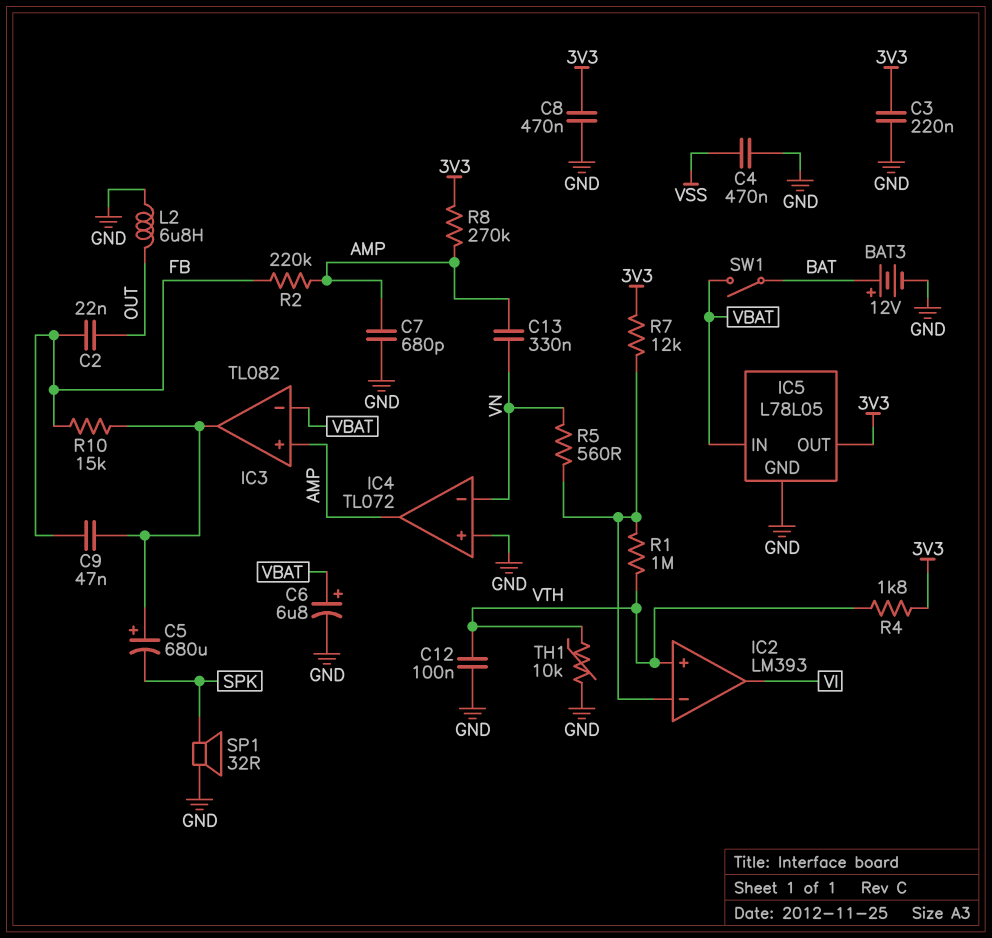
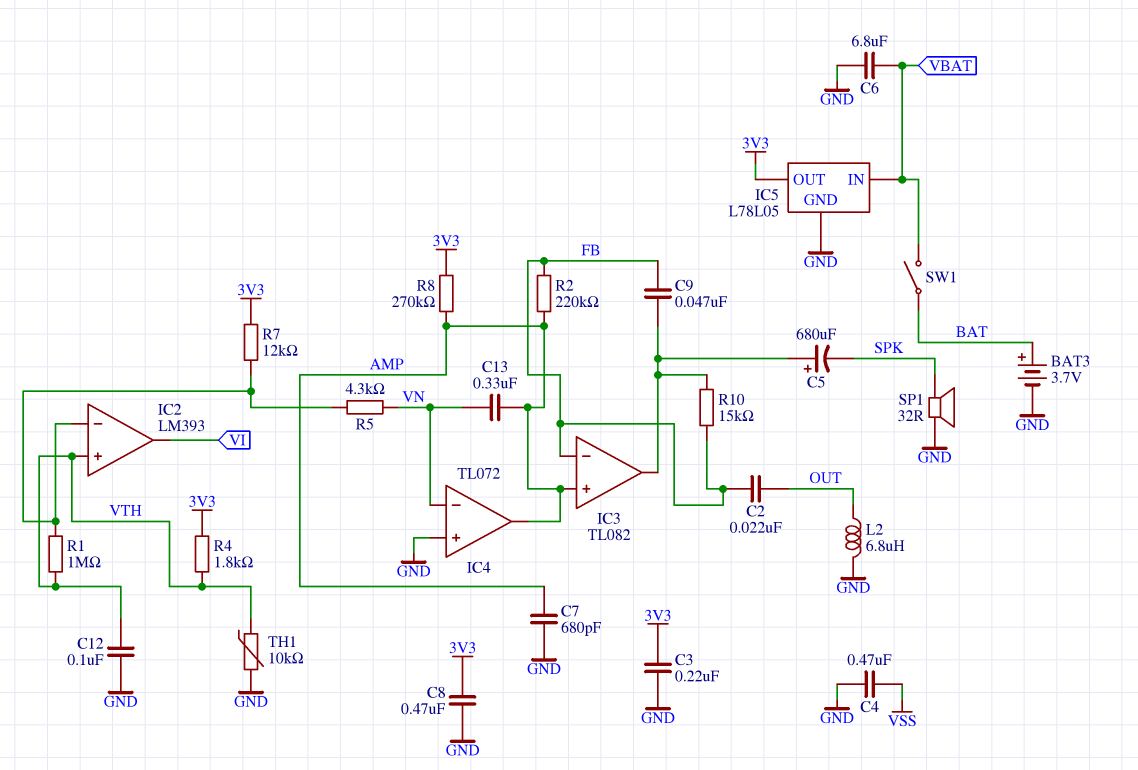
BAT3: 12V (plus BAT, minus GND) -> 3.7V (plus BAT, minus GND)
C6: 6.8uF (plus VBAT, minus GND) -> 6.8uF (GND, VBAT)
IC3 pin in-: VBAT -> FB
R5: 560 (IC2/in-, VN) -> 4.3k (IC2/in-, VN)

